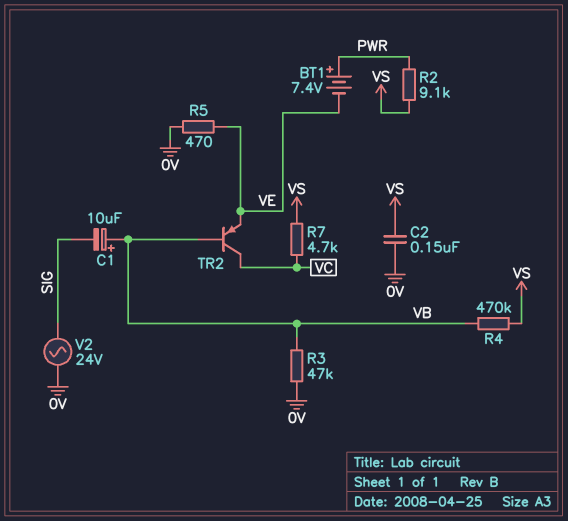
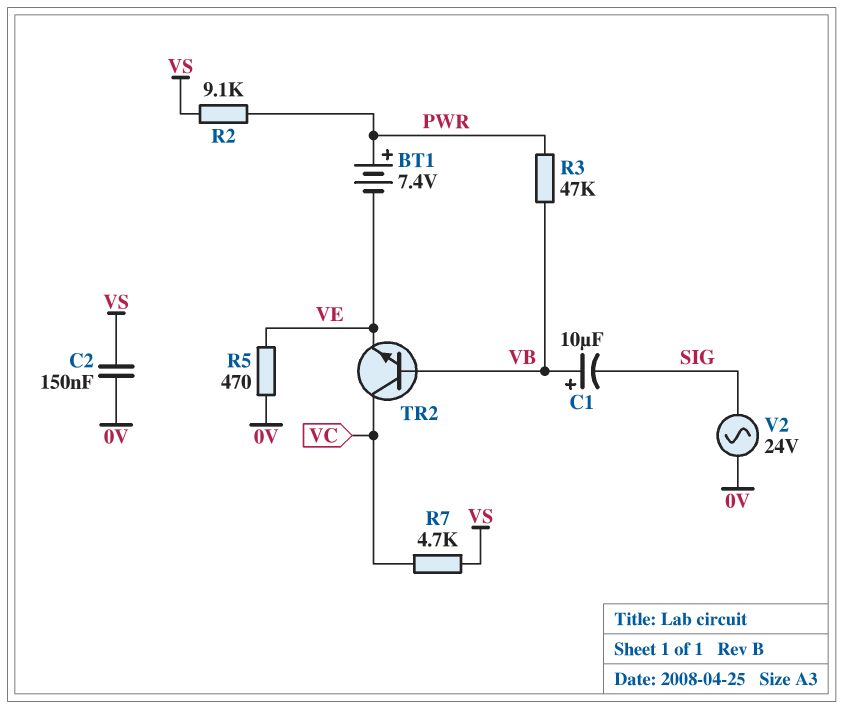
R3: 47k (0V, VB) -> 47k (PWR, VB)
R4: 470k (VB, VS) -> none
TR2: PNP (B VB, C VC, E VE) -> NPN (B VB, C VC, E VE)

